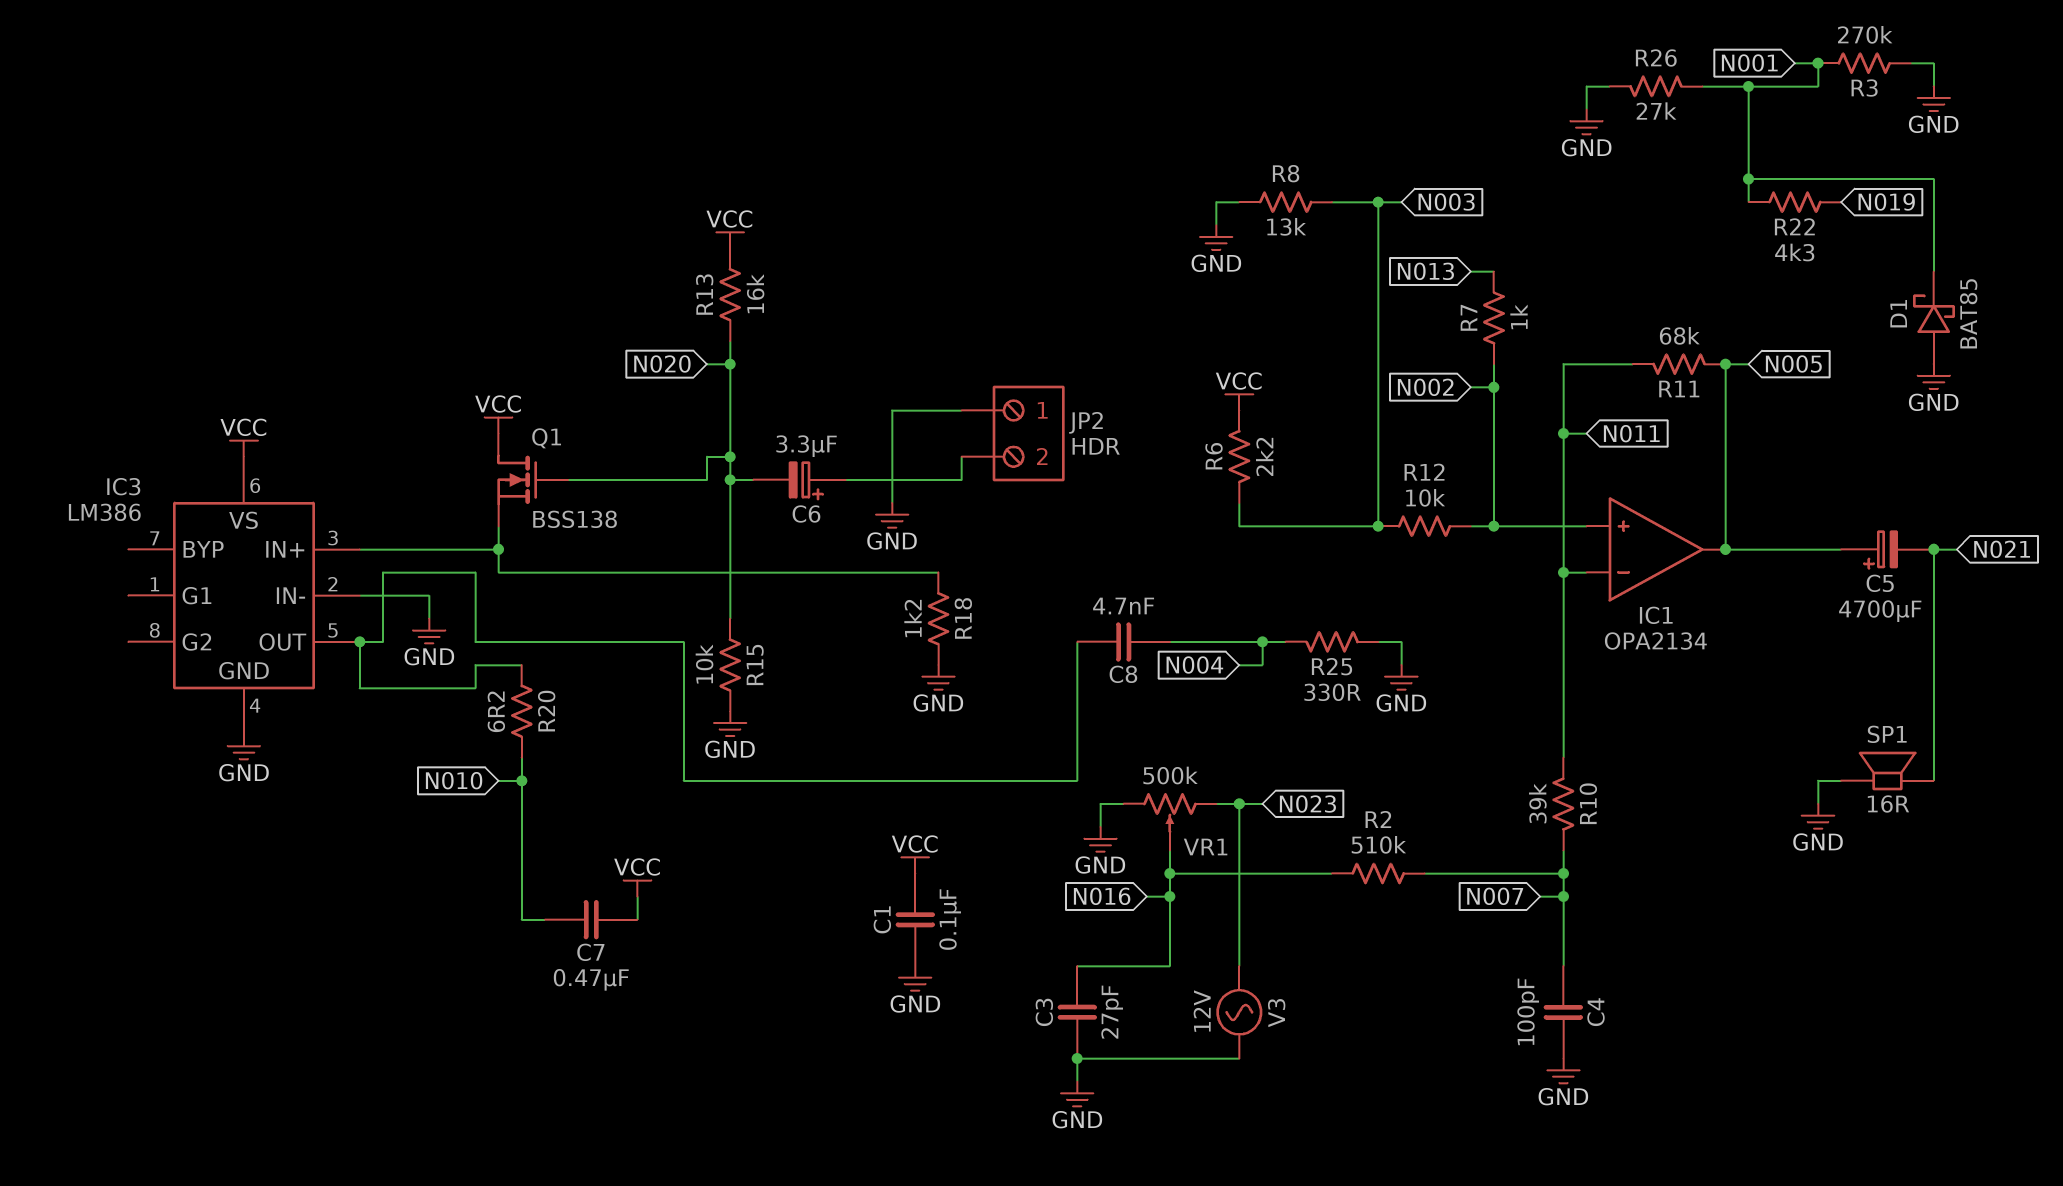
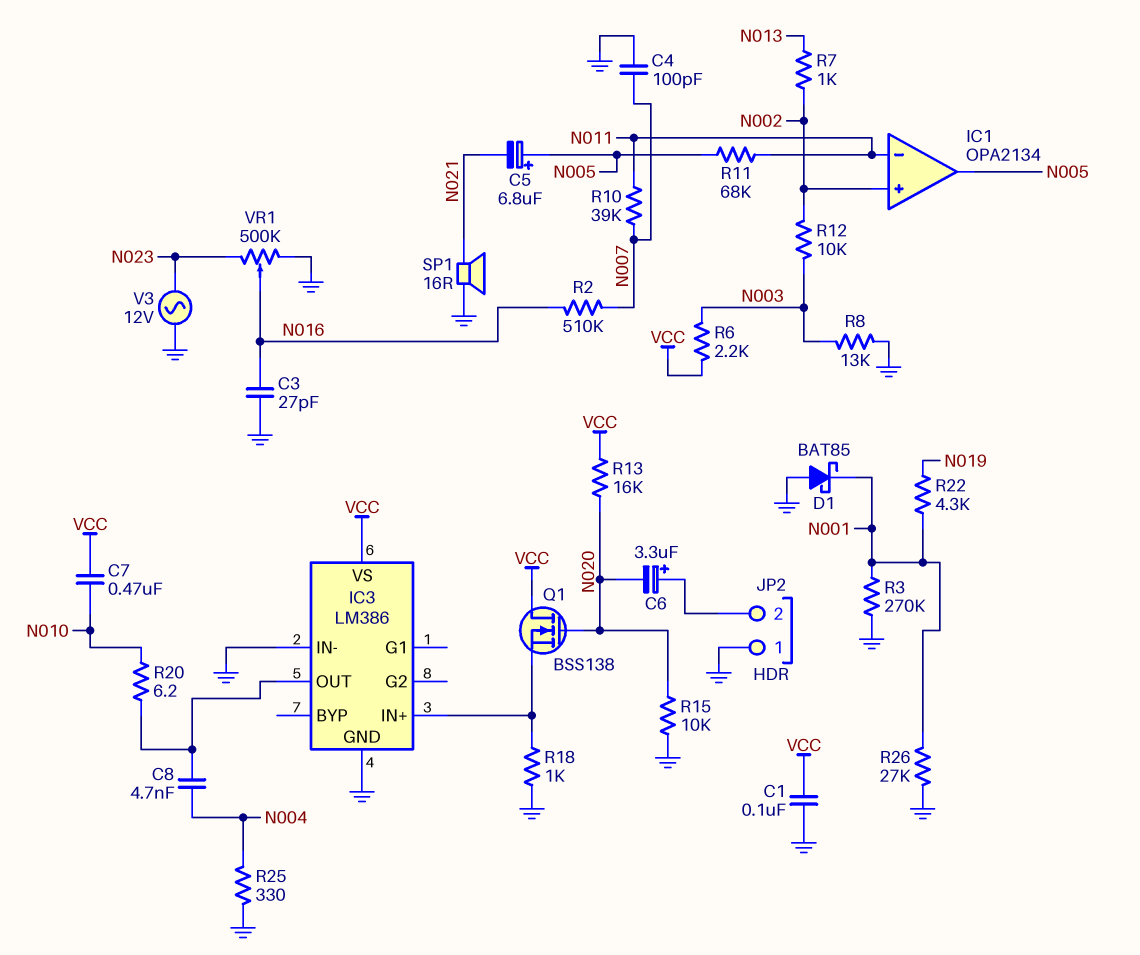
C5: 4700uF (plus N005, minus N021) -> 6.8uF (plus N005, minus N021)
R18: 1.2k (GND, IC3/IN+) -> 1k (GND, IC3/IN+)

